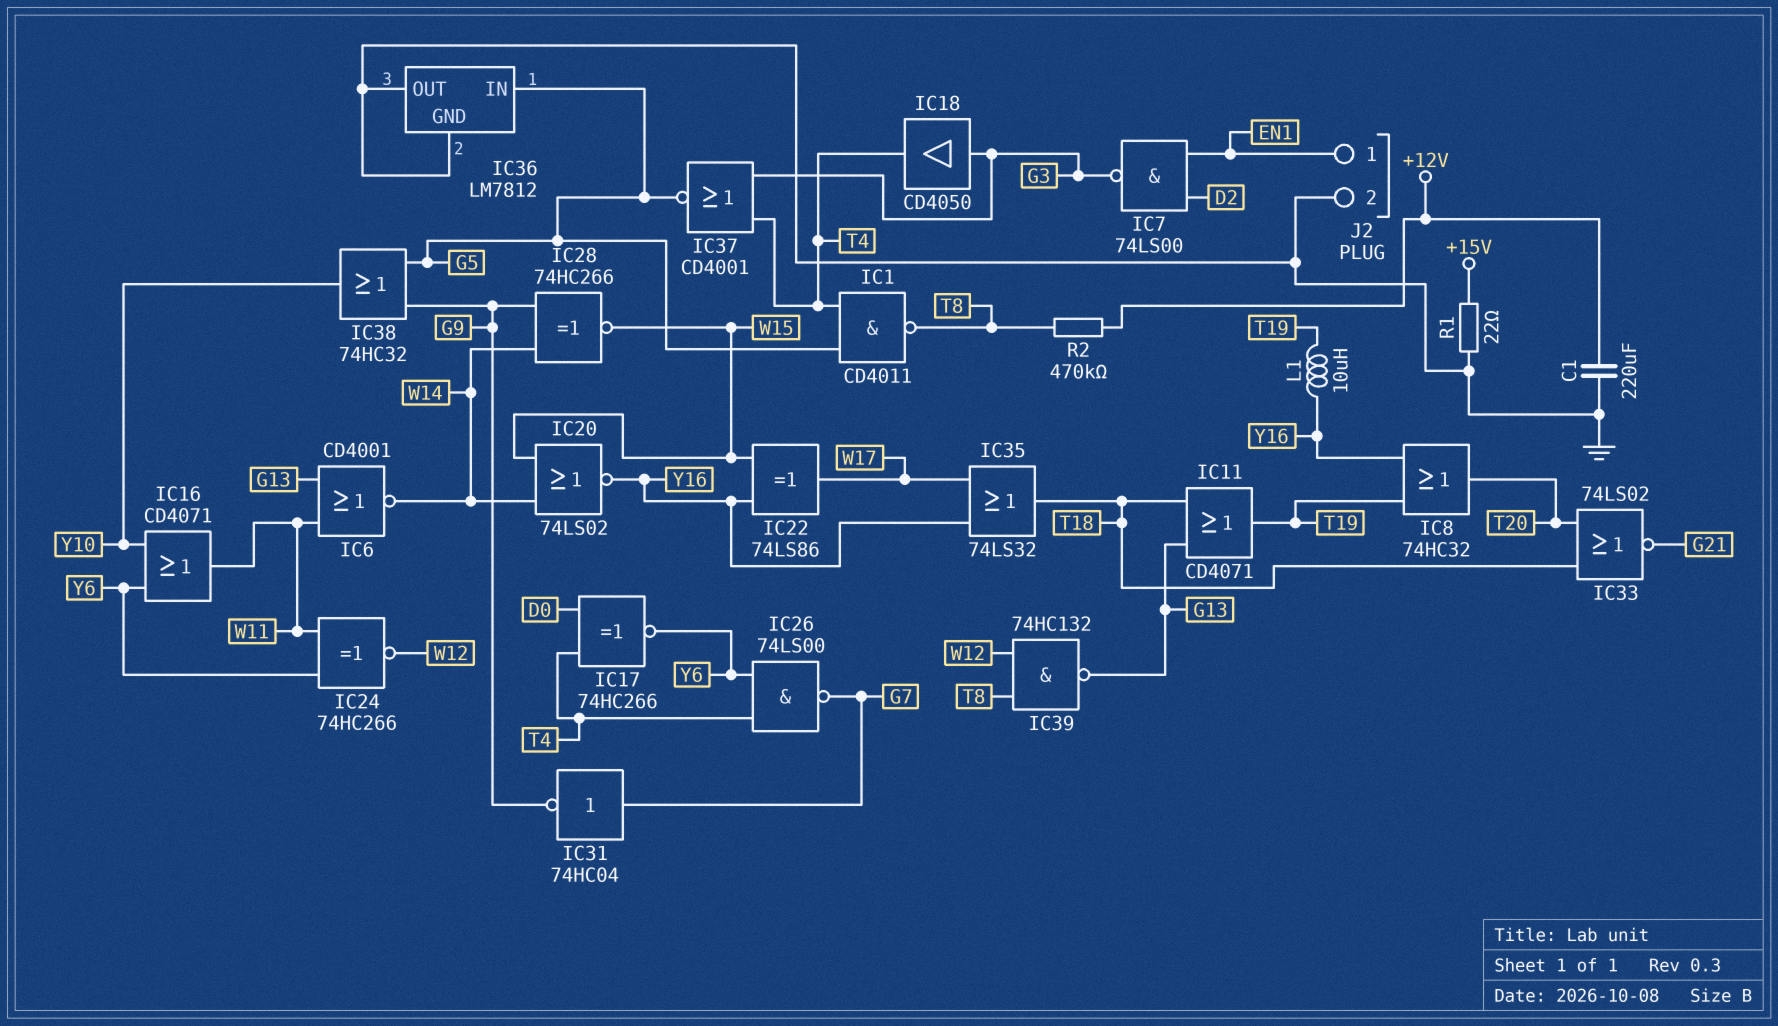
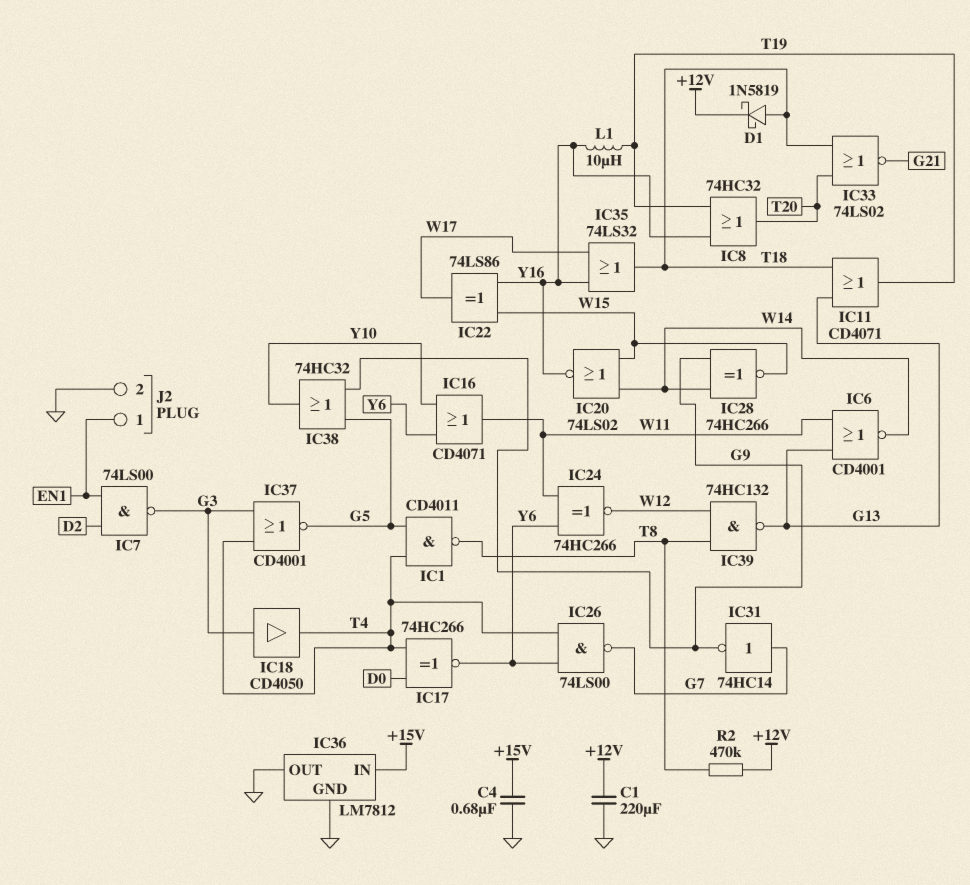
C4: none -> 680nF (+15V, GND)
D1: none -> schottky 1N5819 (A T18, K +12V)
IC31: NOT 74HC04 (in G7, out G9) -> NOT 74HC14 (in G7, out G9)
IC36 pin IN: G5 -> +15V
R1: 22 (+15V, GND) -> none

